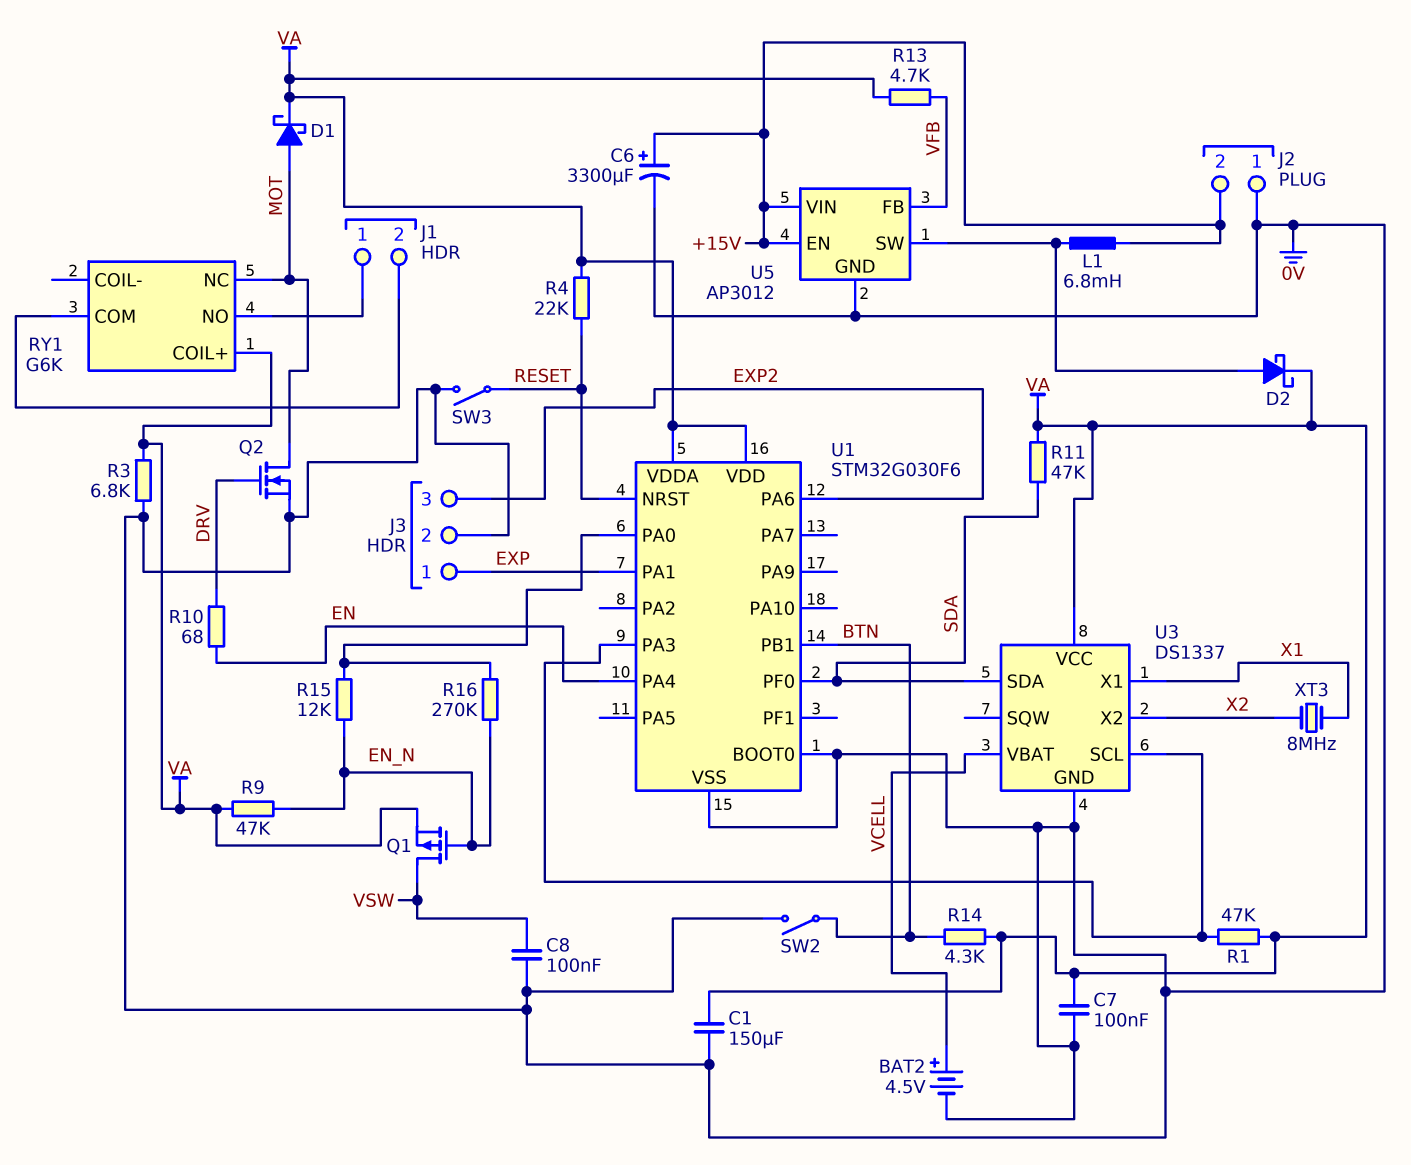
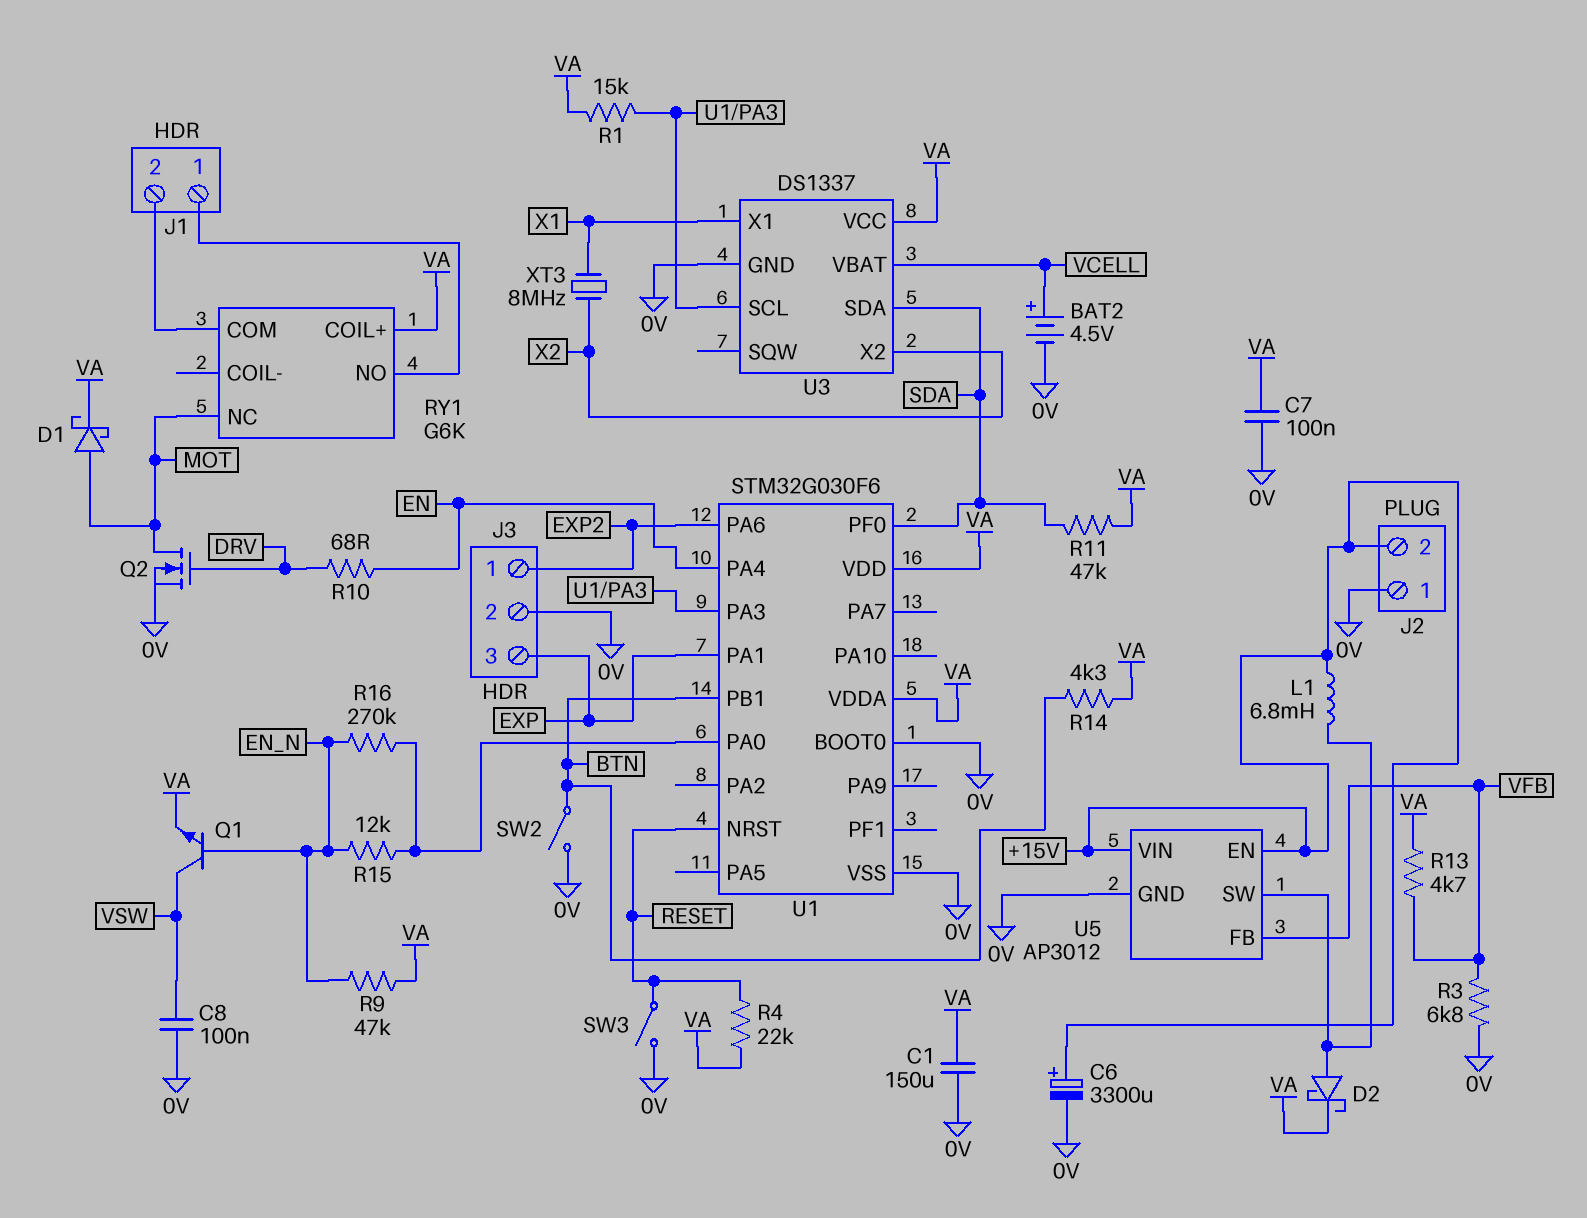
J3 pin 1: EXP -> EXP2
J3 pin 3: EXP2 -> EXP
Q1: PMOS (G EN_N, D VSW, S VA) -> NPN (B EN_N, C VSW, E VA)
R1: 47k (U1/PA3, VA) -> 15k (U1/PA3, VA)
R3: 6.8k (0V, VA) -> 6.8k (0V, VFB)

